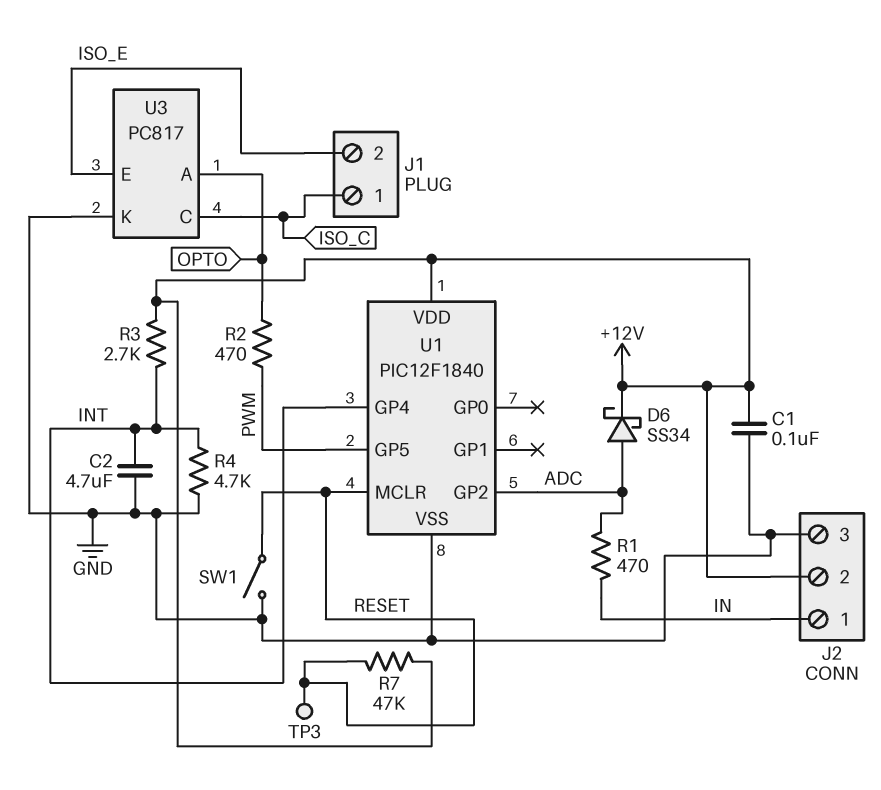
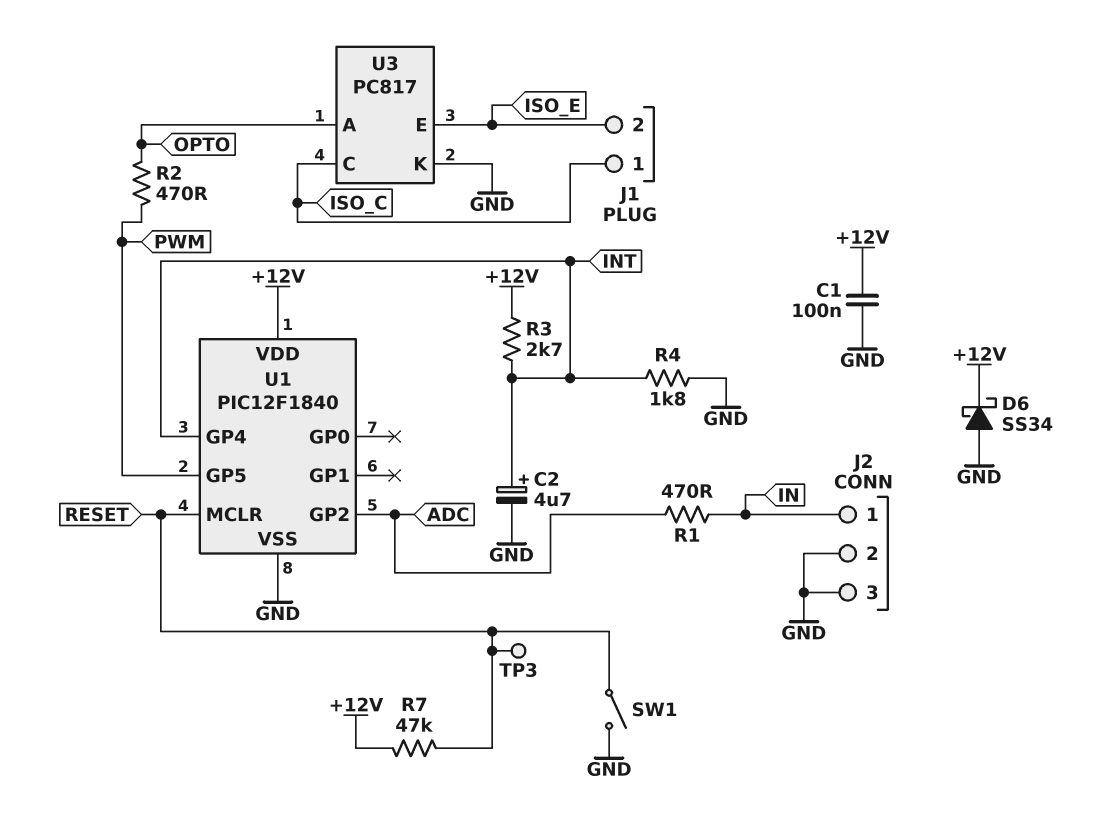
C2: 4.7uF (GND, INT) -> 4.7uF (plus INT, minus GND)
D6: schottky SS34 (A ADC, K +12V) -> schottky SS34 (A GND, K +12V)
J2 pin 2: +12V -> GND
R4: 4.7k (GND, INT) -> 1.8k (GND, INT)

